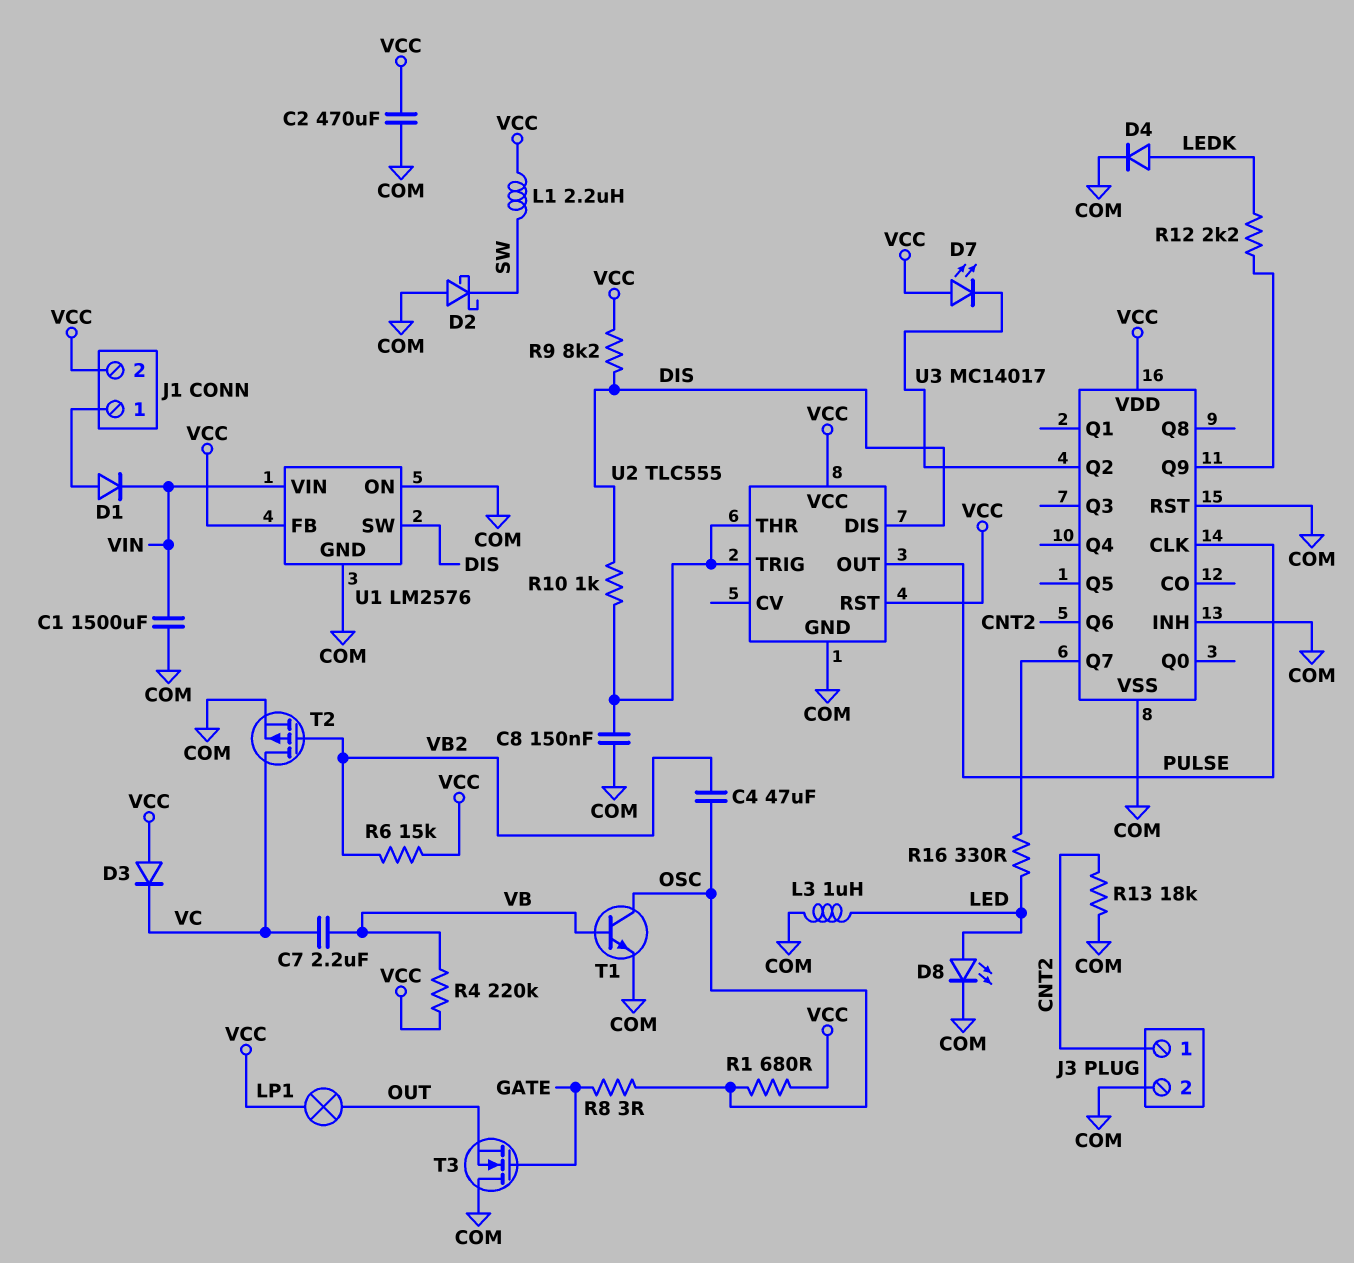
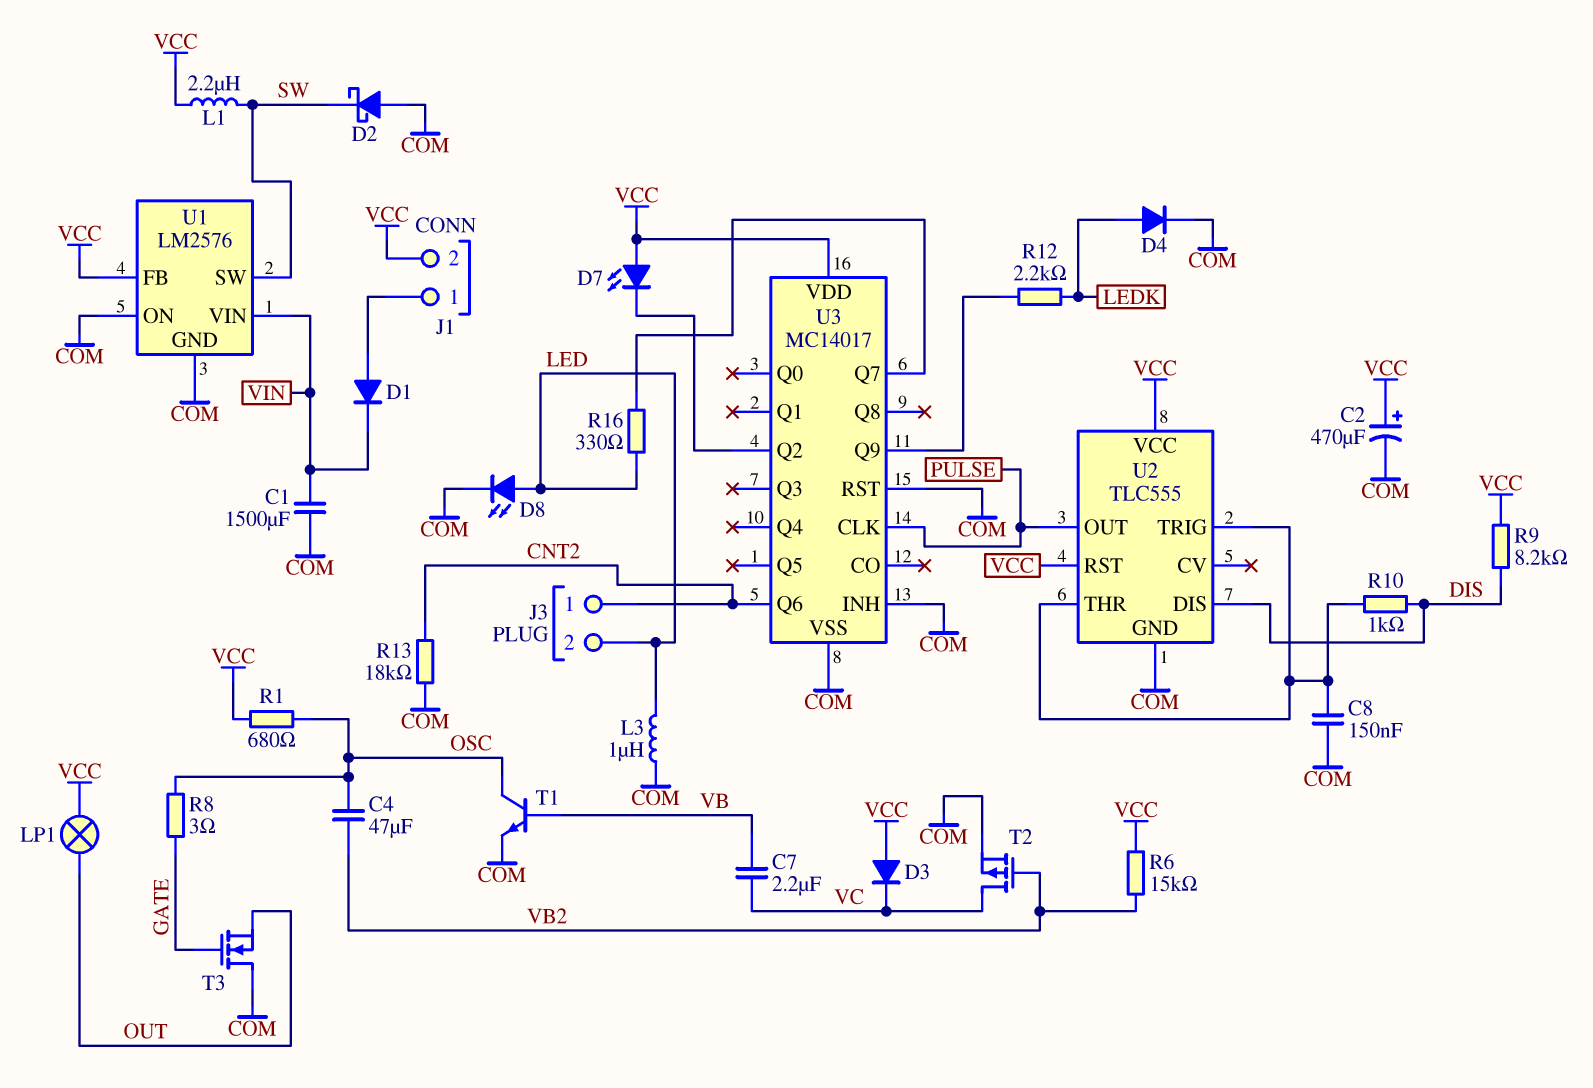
C2: 470uF (COM, VCC) -> 470uF (plus VCC, minus COM)
J3 pin 2: COM -> LED
R4: 220k (VB, VCC) -> none
U1 pin SW: DIS -> SW

